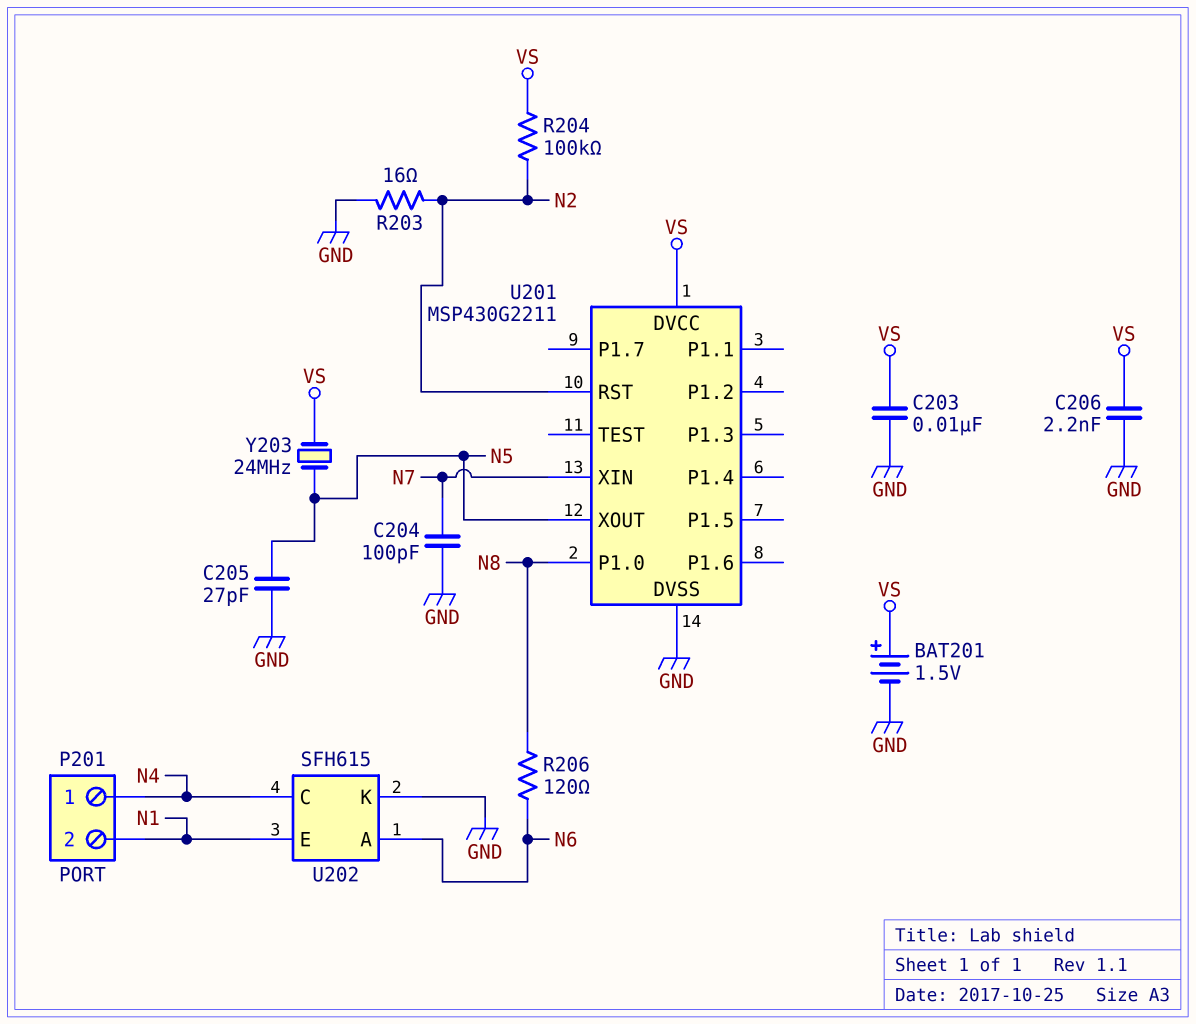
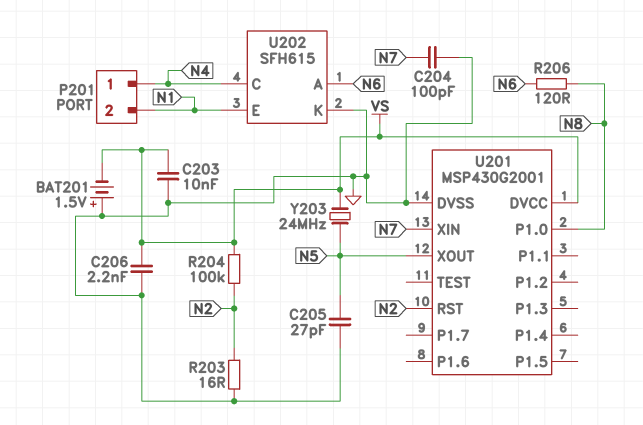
BAT201: 1.5V (plus VS, minus GND) -> 1.5V (plus GND, minus VS)
U201: MSP430G2211 -> MSP430G2001

